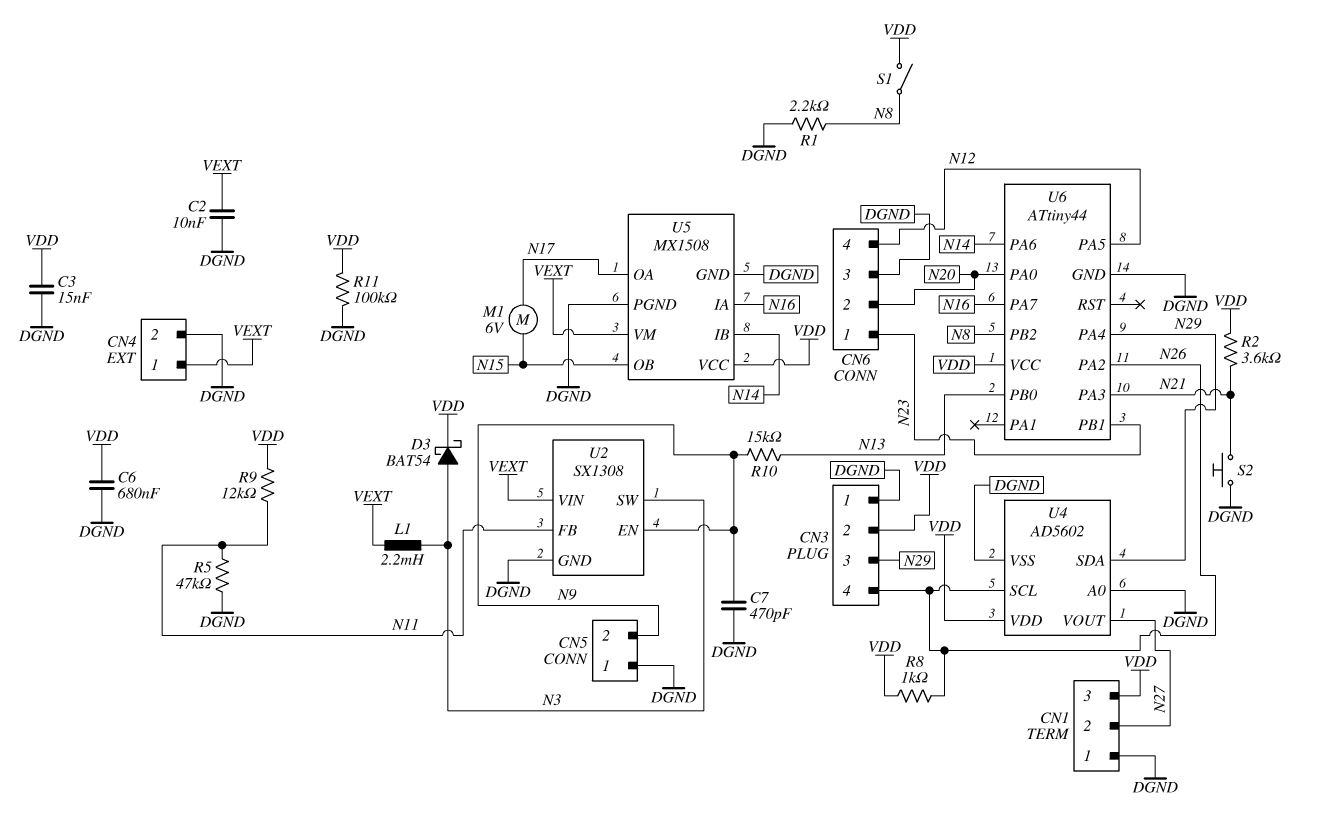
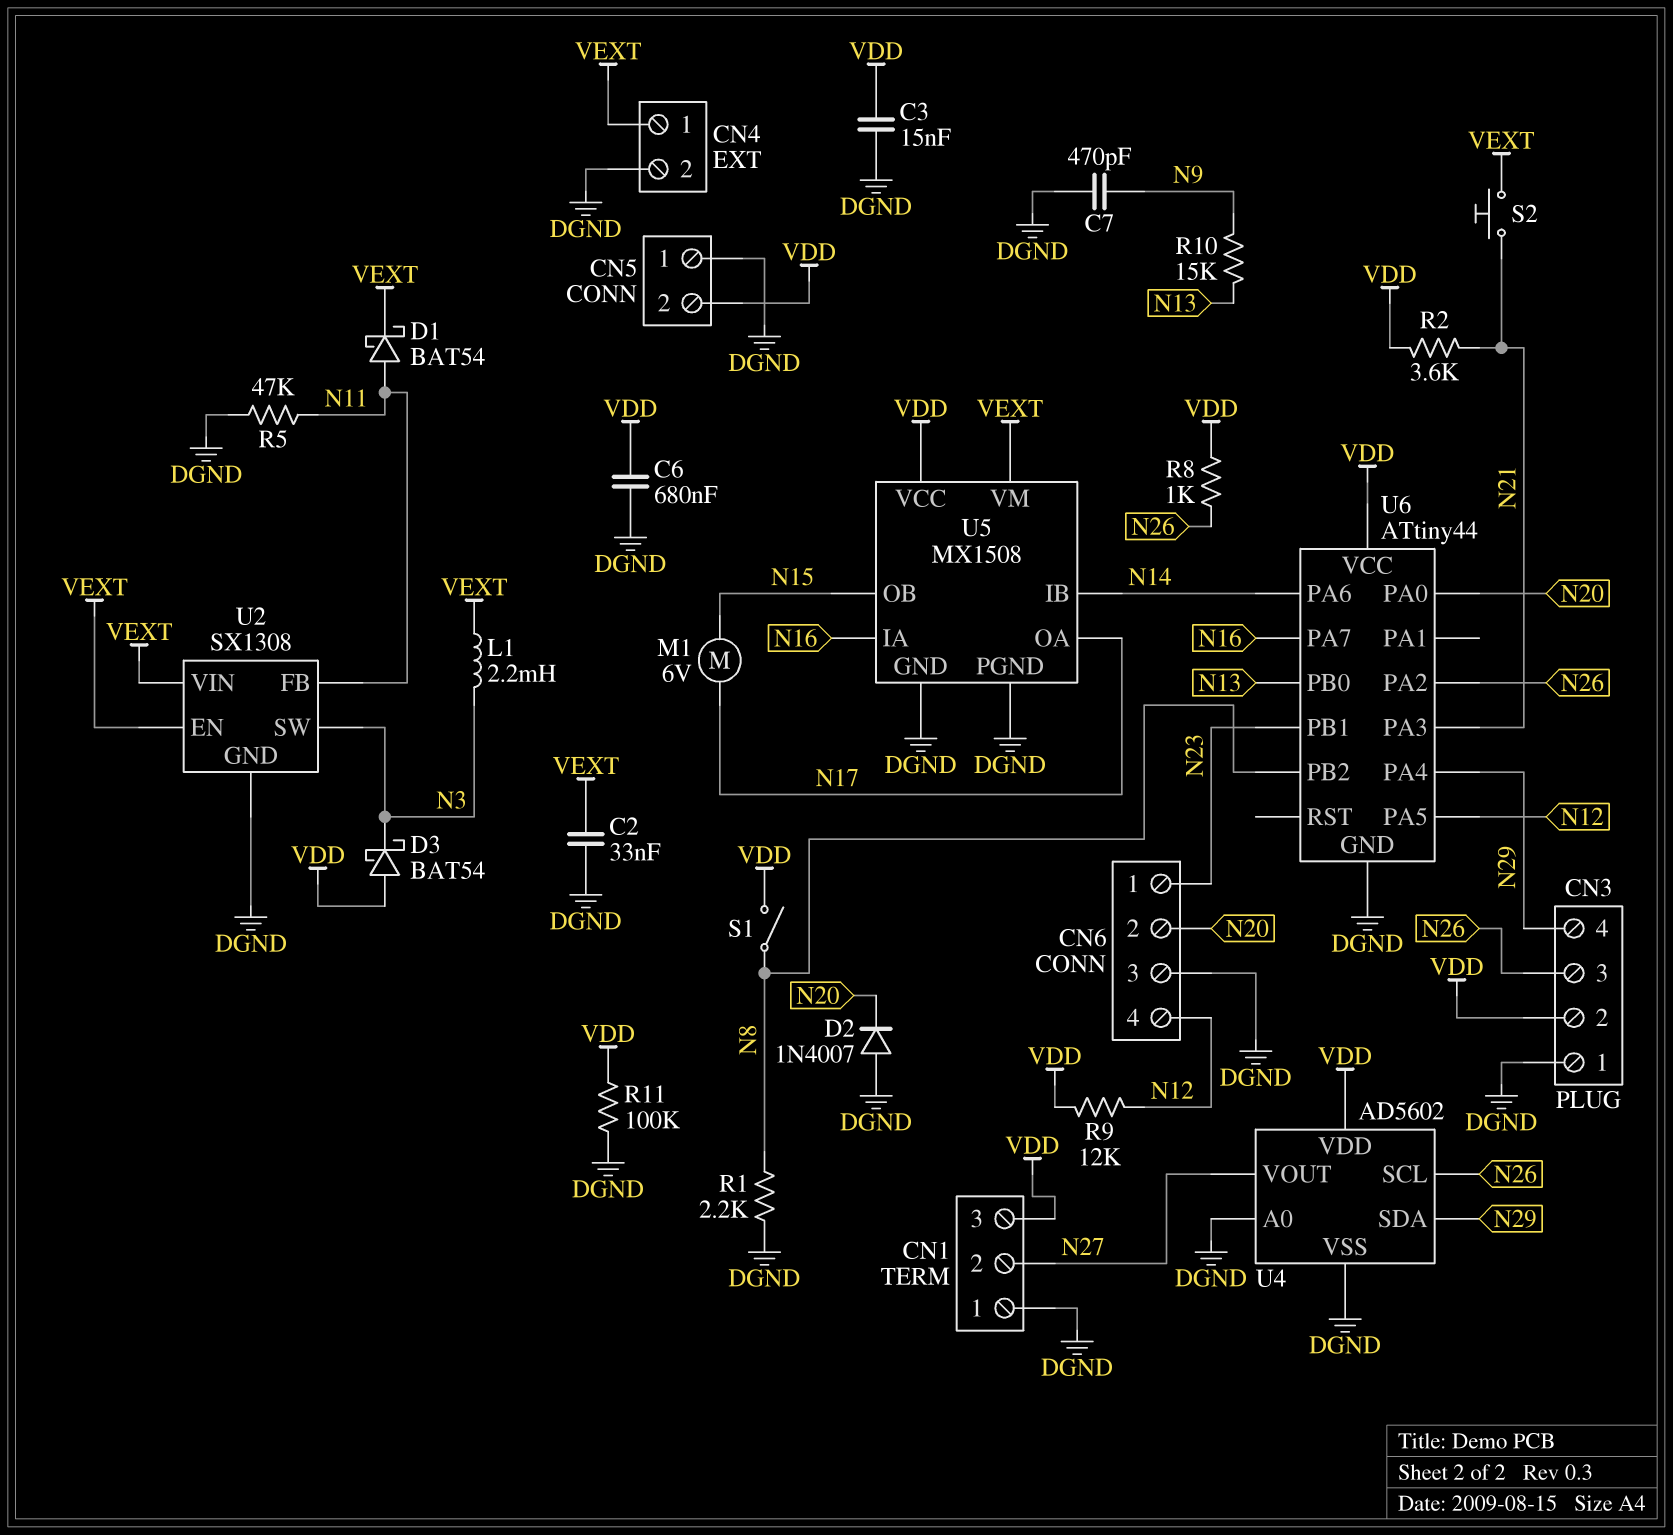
C2: 10nF (DGND, VEXT) -> 33nF (DGND, VEXT)
CN3 pin 3: N29 -> N26
CN3 pin 4: N26 -> N29
CN5 pin 2: N9 -> VDD
D1: none -> schottky BAT54 (A N11, K VEXT)
D2: none -> diode 1N4007 (A DGND, K N20)
D3: schottky BAT54 (A N3, K VDD) -> schottky BAT54 (A VDD, K N3)
R9: 12k (N11, VDD) -> 12k (N12, VDD)
S2: button (DGND, N21) -> button (N21, VEXT)
U2 pin EN: N9 -> VEXT

